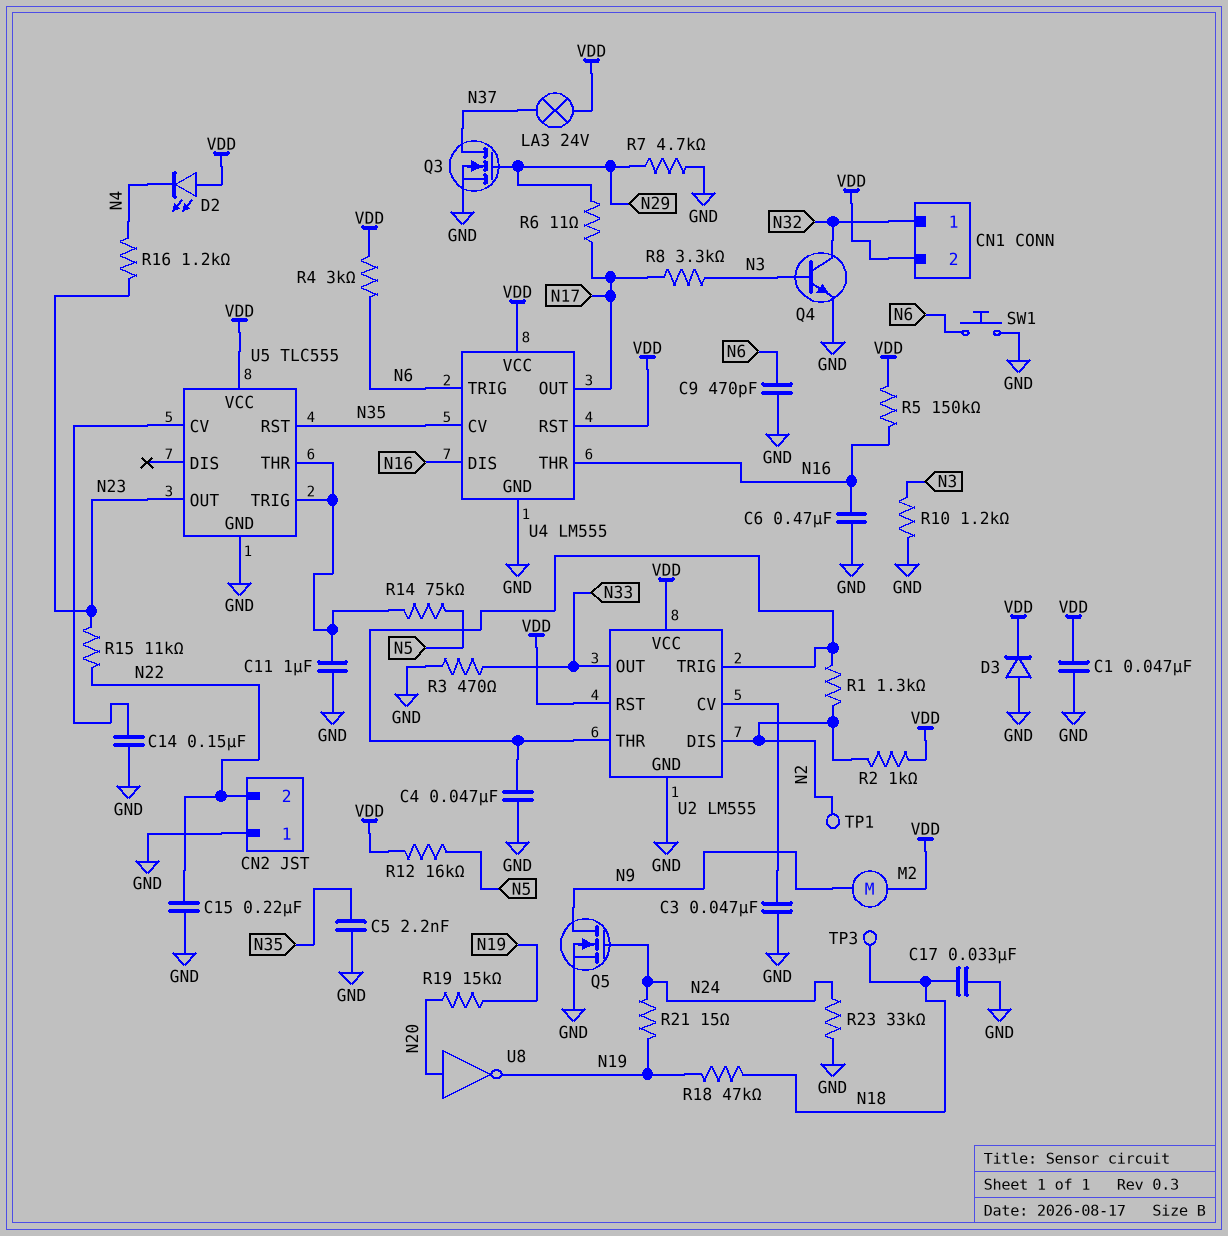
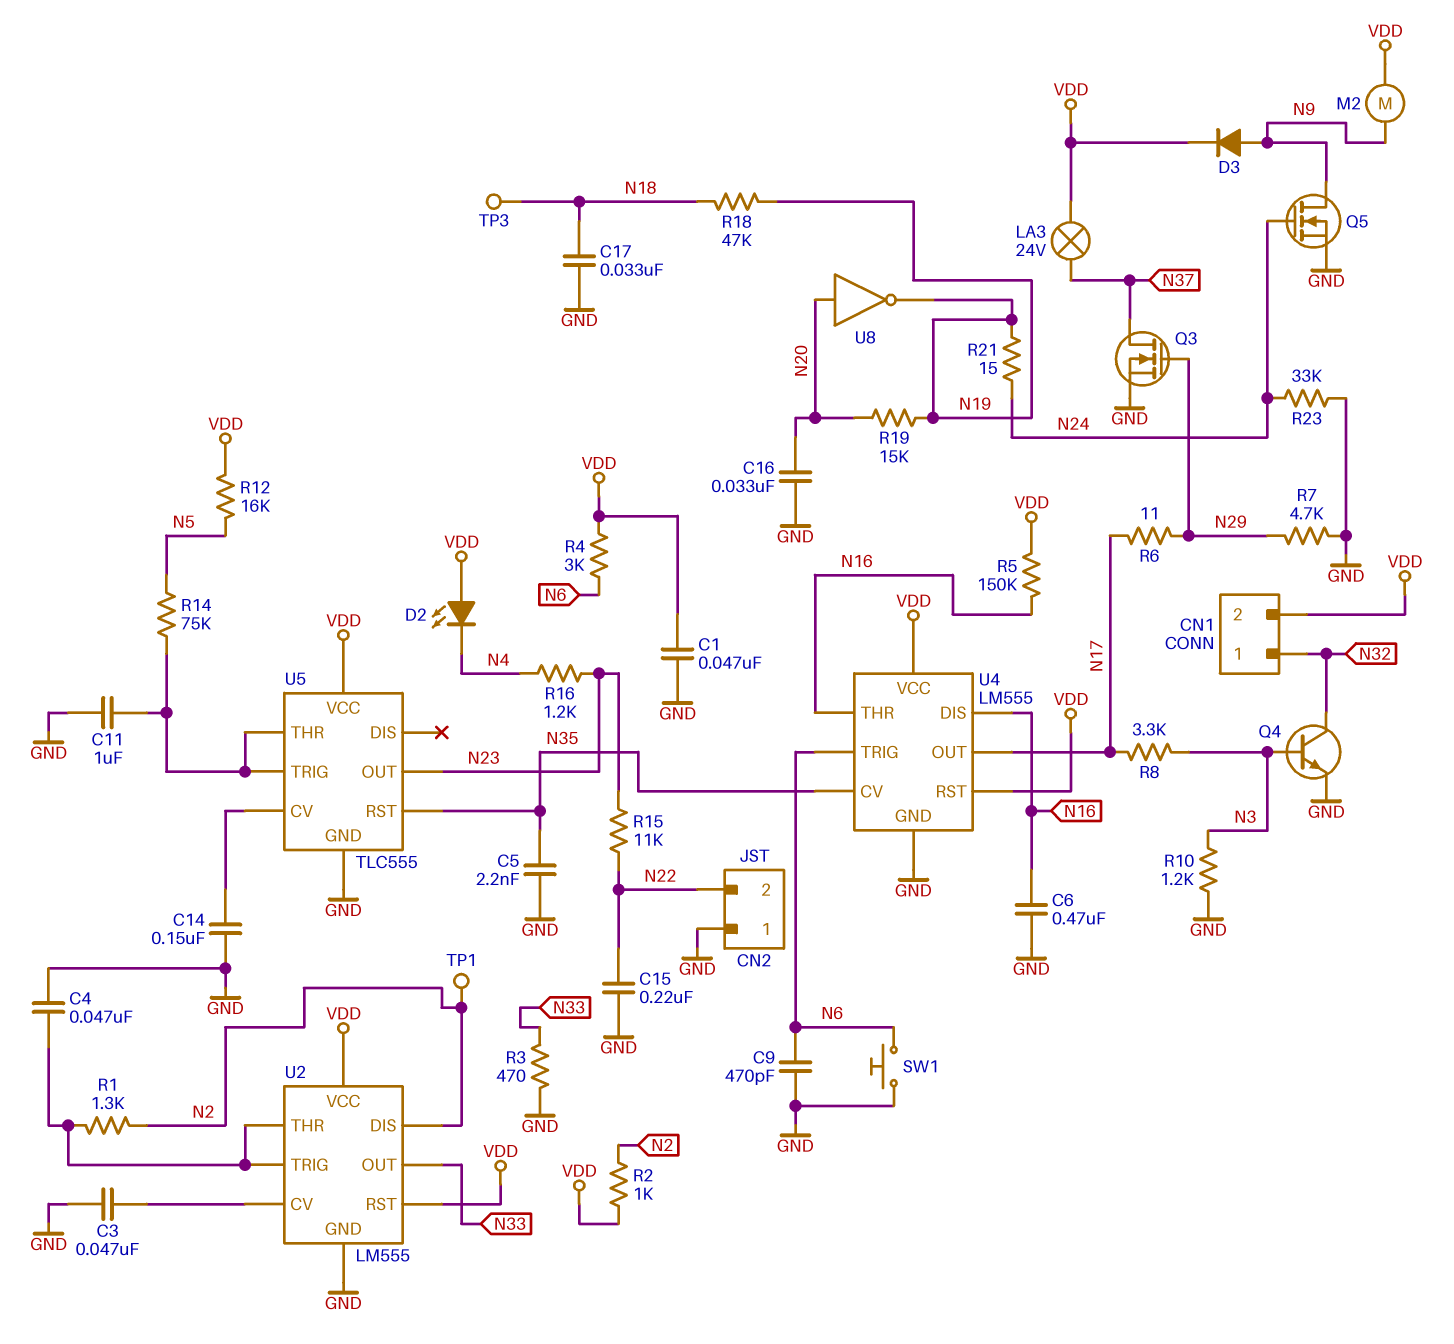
C16: none -> 33nF (GND, N20)
D3: diode (A GND, K VDD) -> diode (A N9, K VDD)

